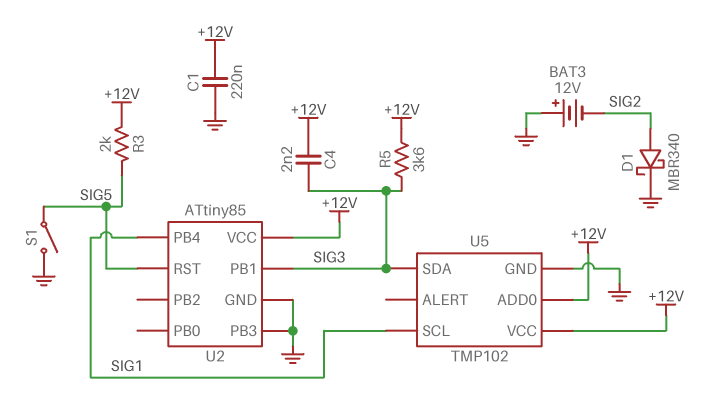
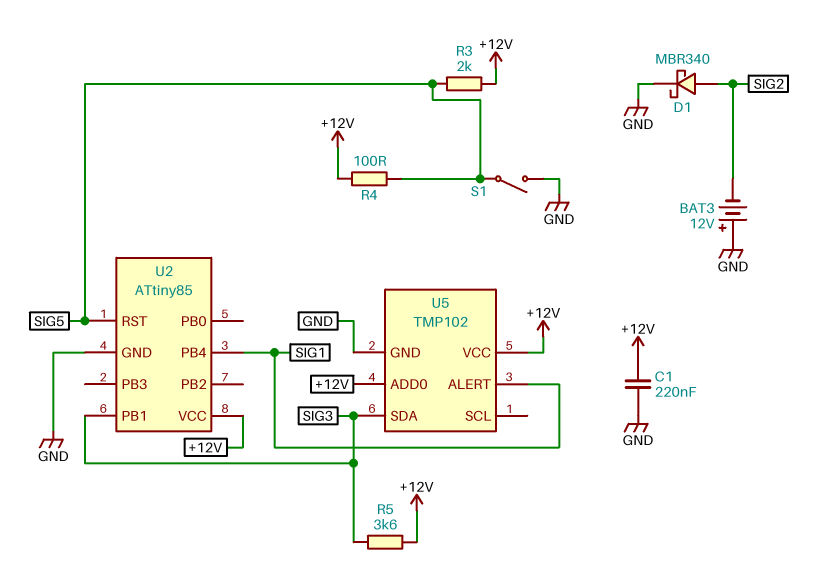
C4: 2.2nF (+12V, SIG3) -> none
R4: none -> 100 (+12V, SIG5)
U2 pin PB3: GND -> none
U5 pin ALERT: none -> SIG1
U5 pin SCL: SIG1 -> none

